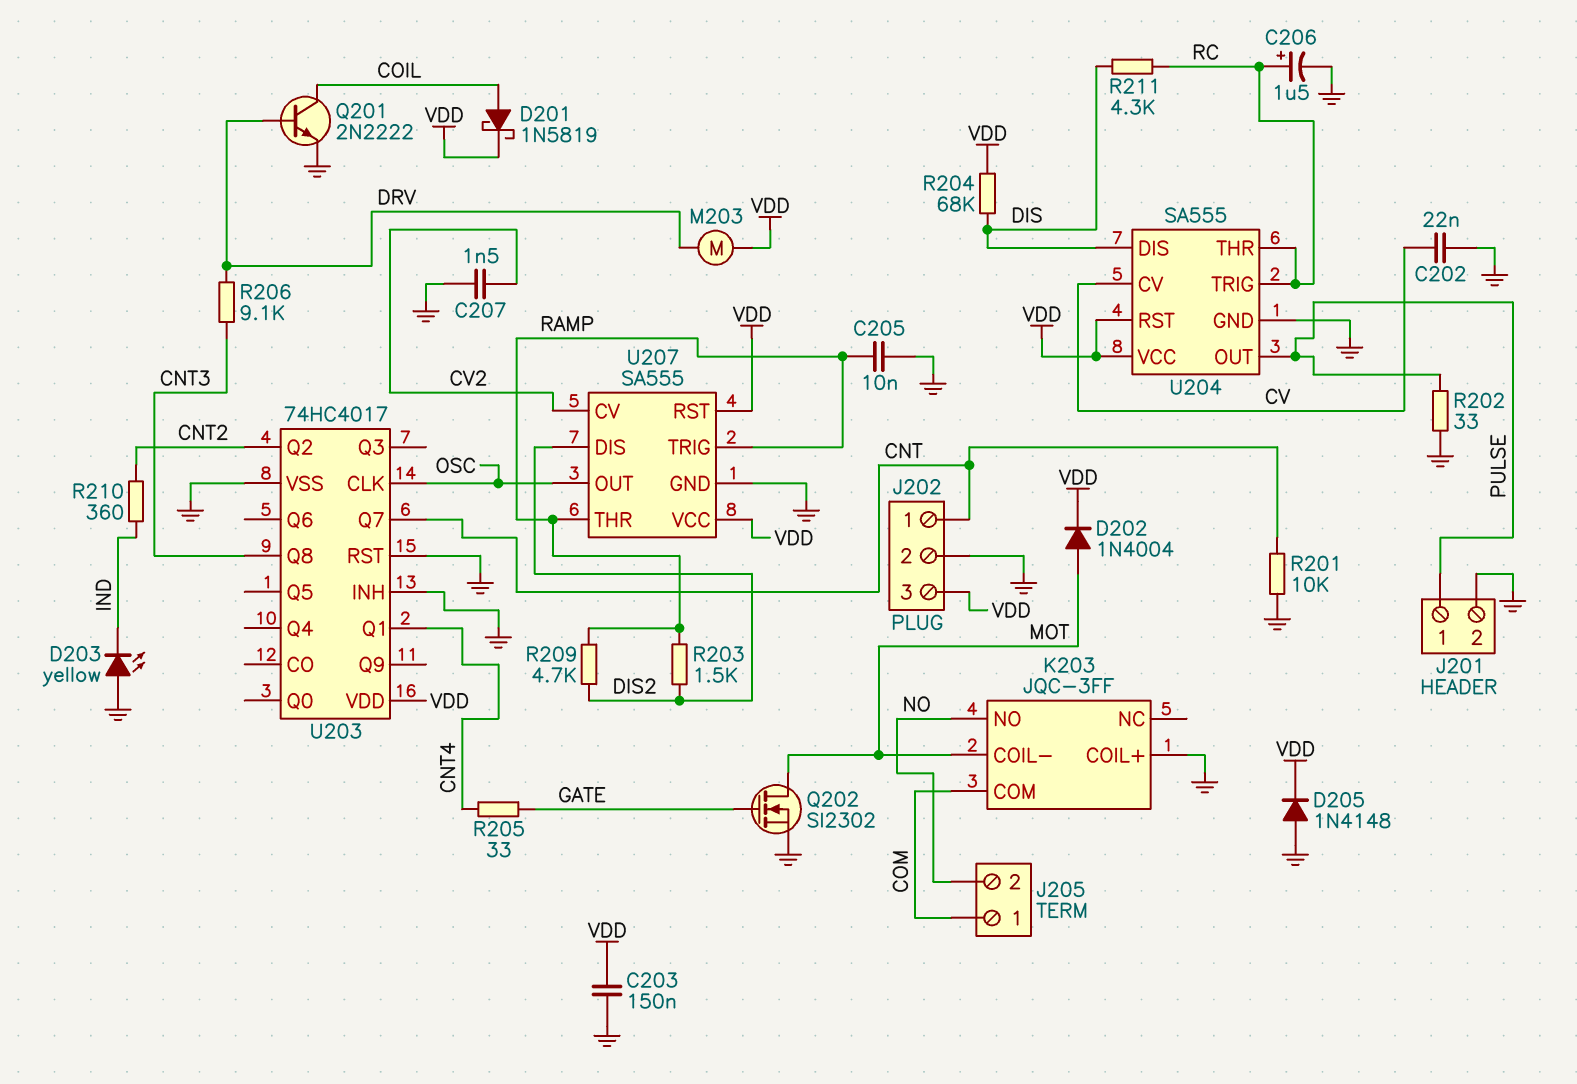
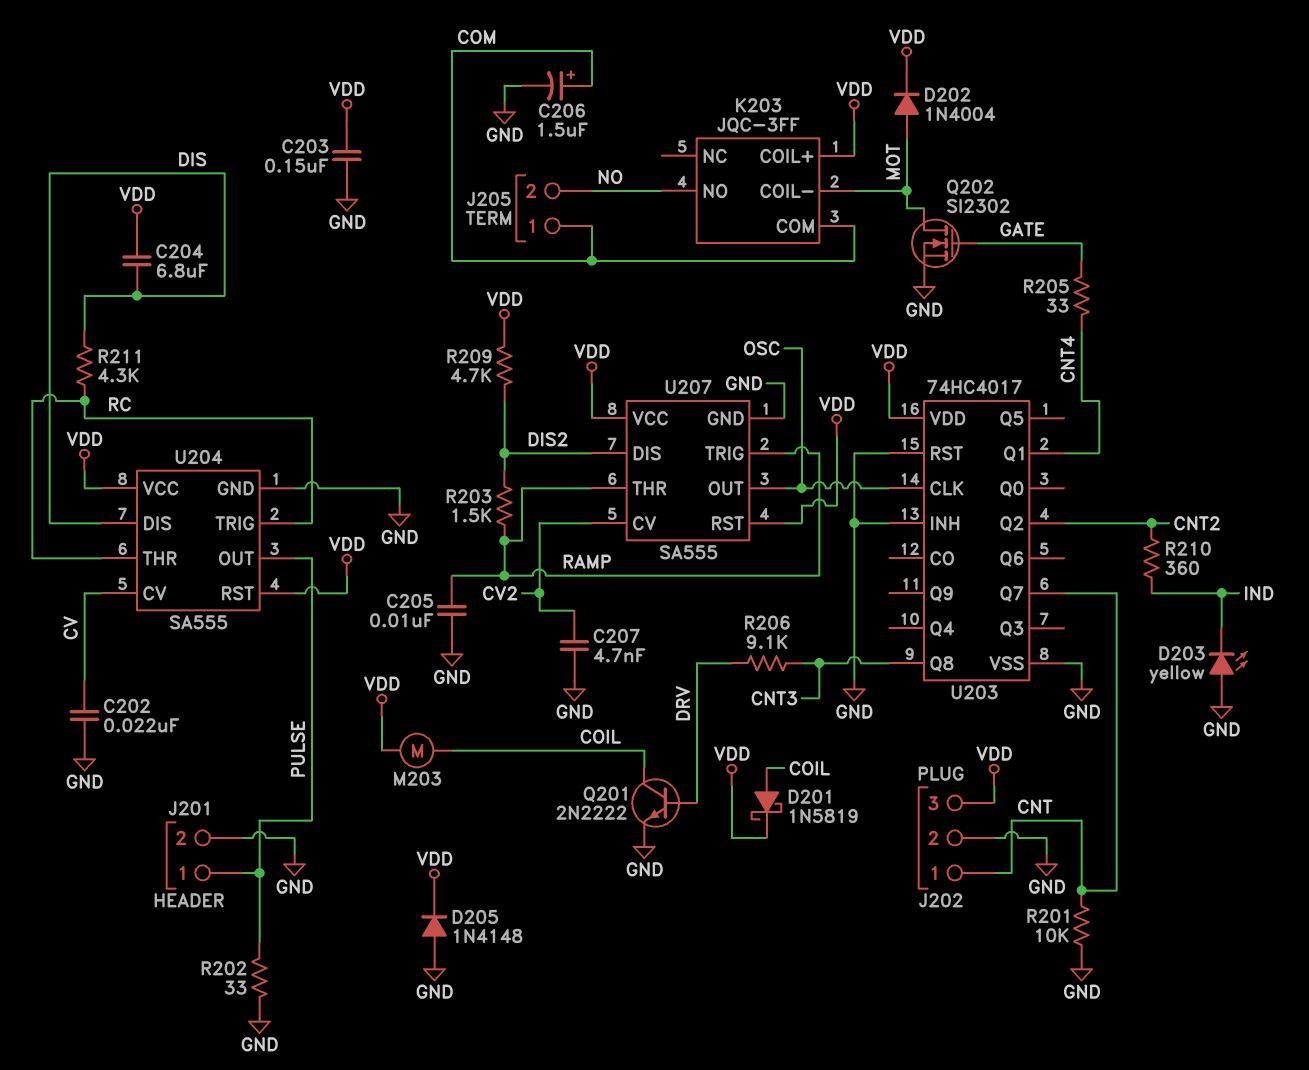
C204: none -> 6.8uF (DIS, VDD)
C206: 1.5uF (plus RC, minus GND) -> 1.5uF (plus COM, minus GND)
C207: 1.5nF (CV2, GND) -> 4.7nF (CV2, GND)
K203 pin COIL+: GND -> VDD
M203: motor (DRV, VDD) -> motor (COIL, VDD)
R204: 68k (DIS, VDD) -> none
R209: 4.7k (DIS2, RAMP) -> 4.7k (DIS2, VDD)

